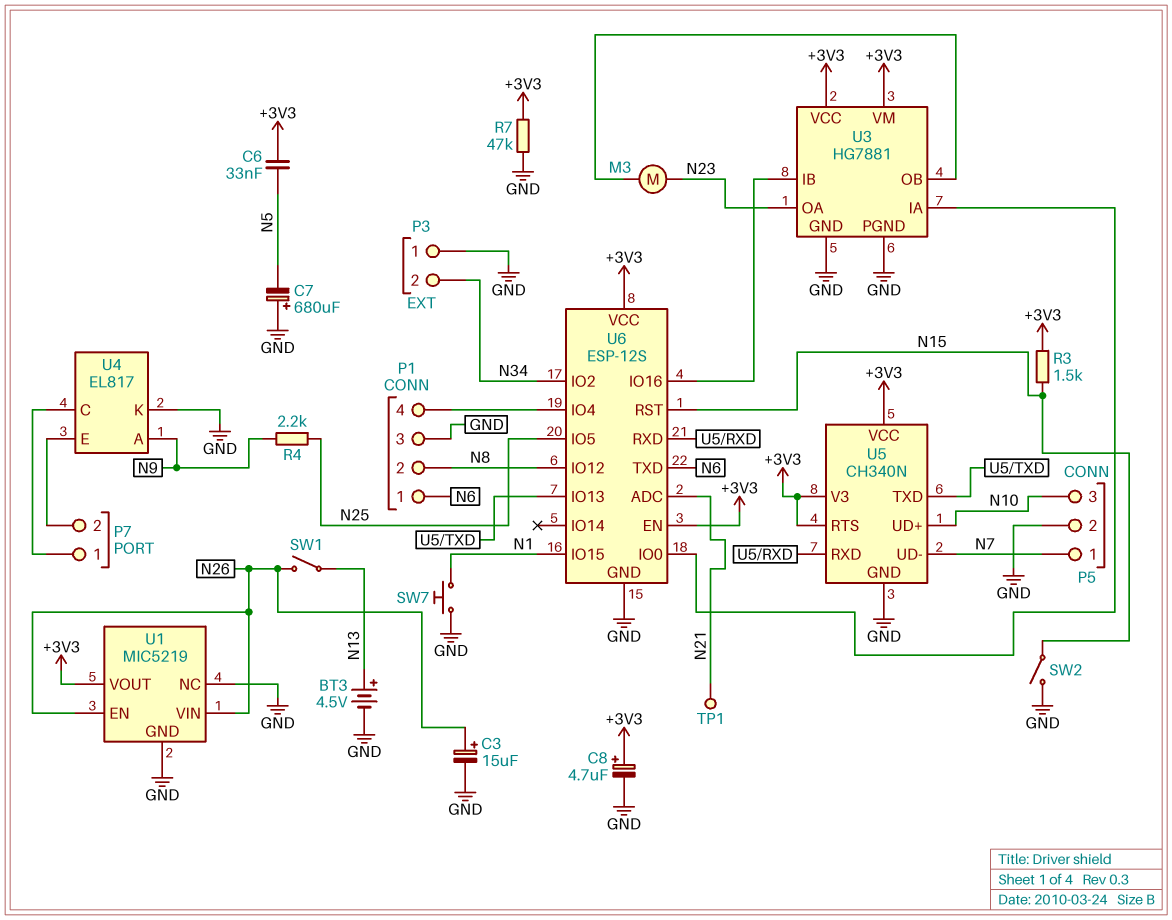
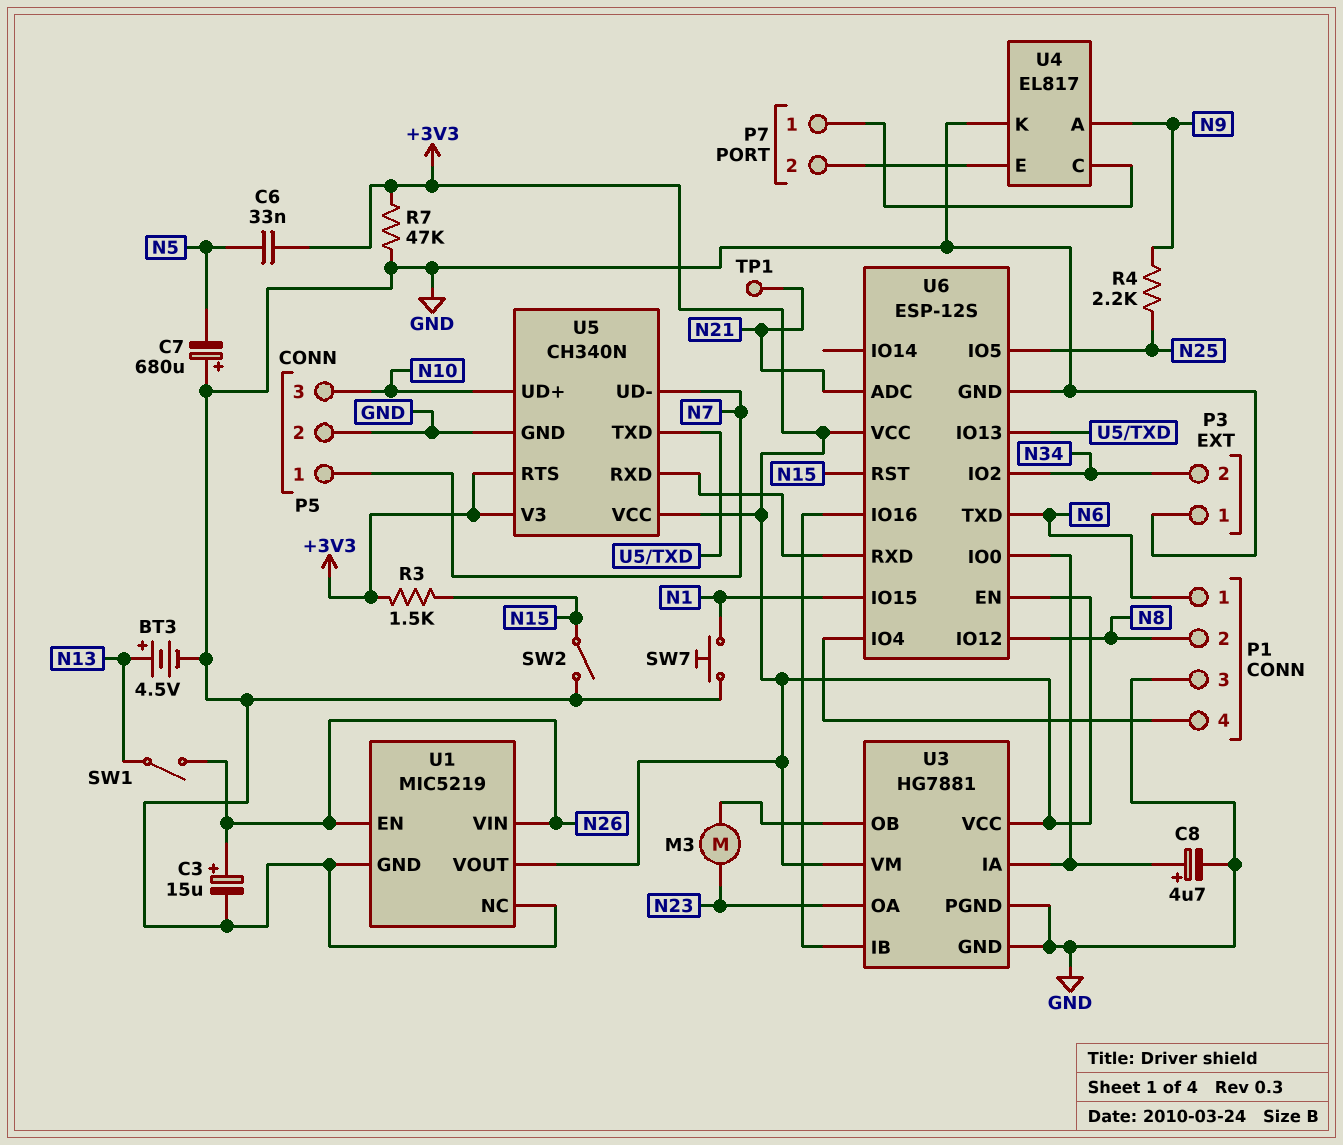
C8: 4.7uF (plus +3V3, minus GND) -> 4.7uF (plus U3/IA, minus GND)

